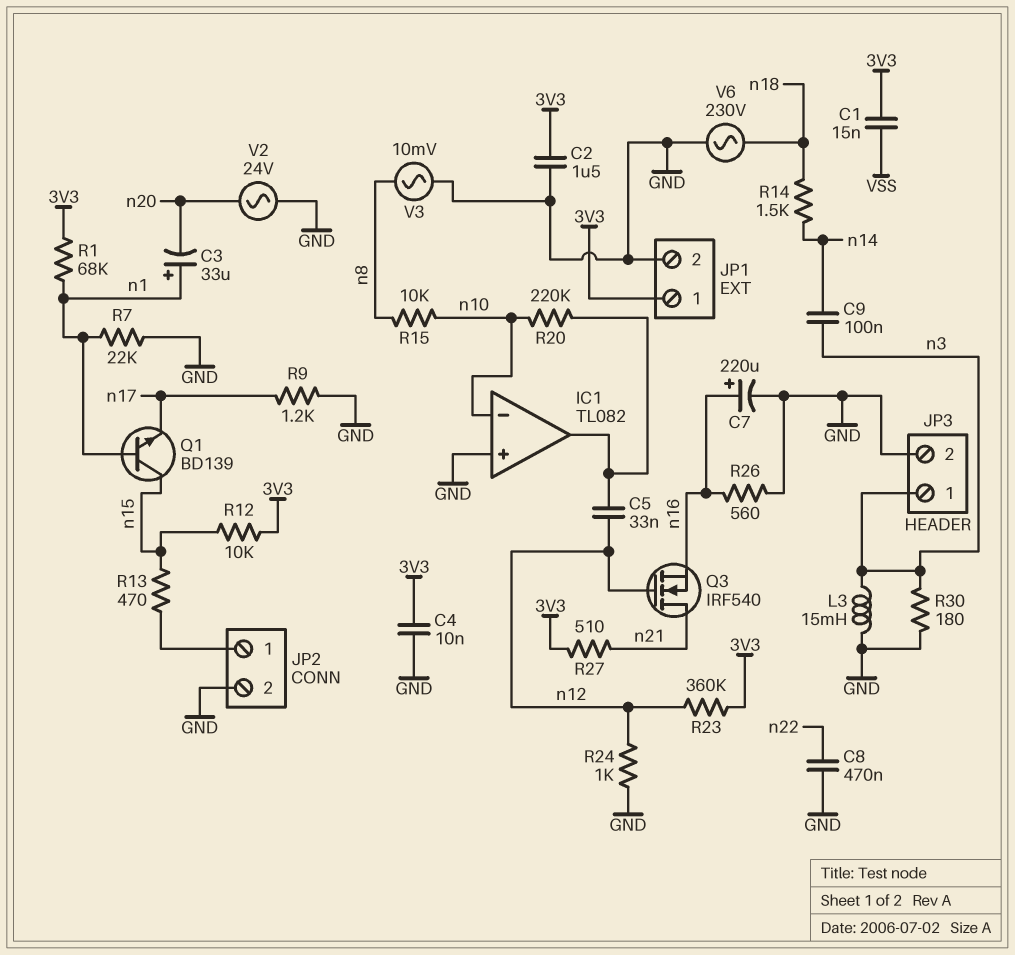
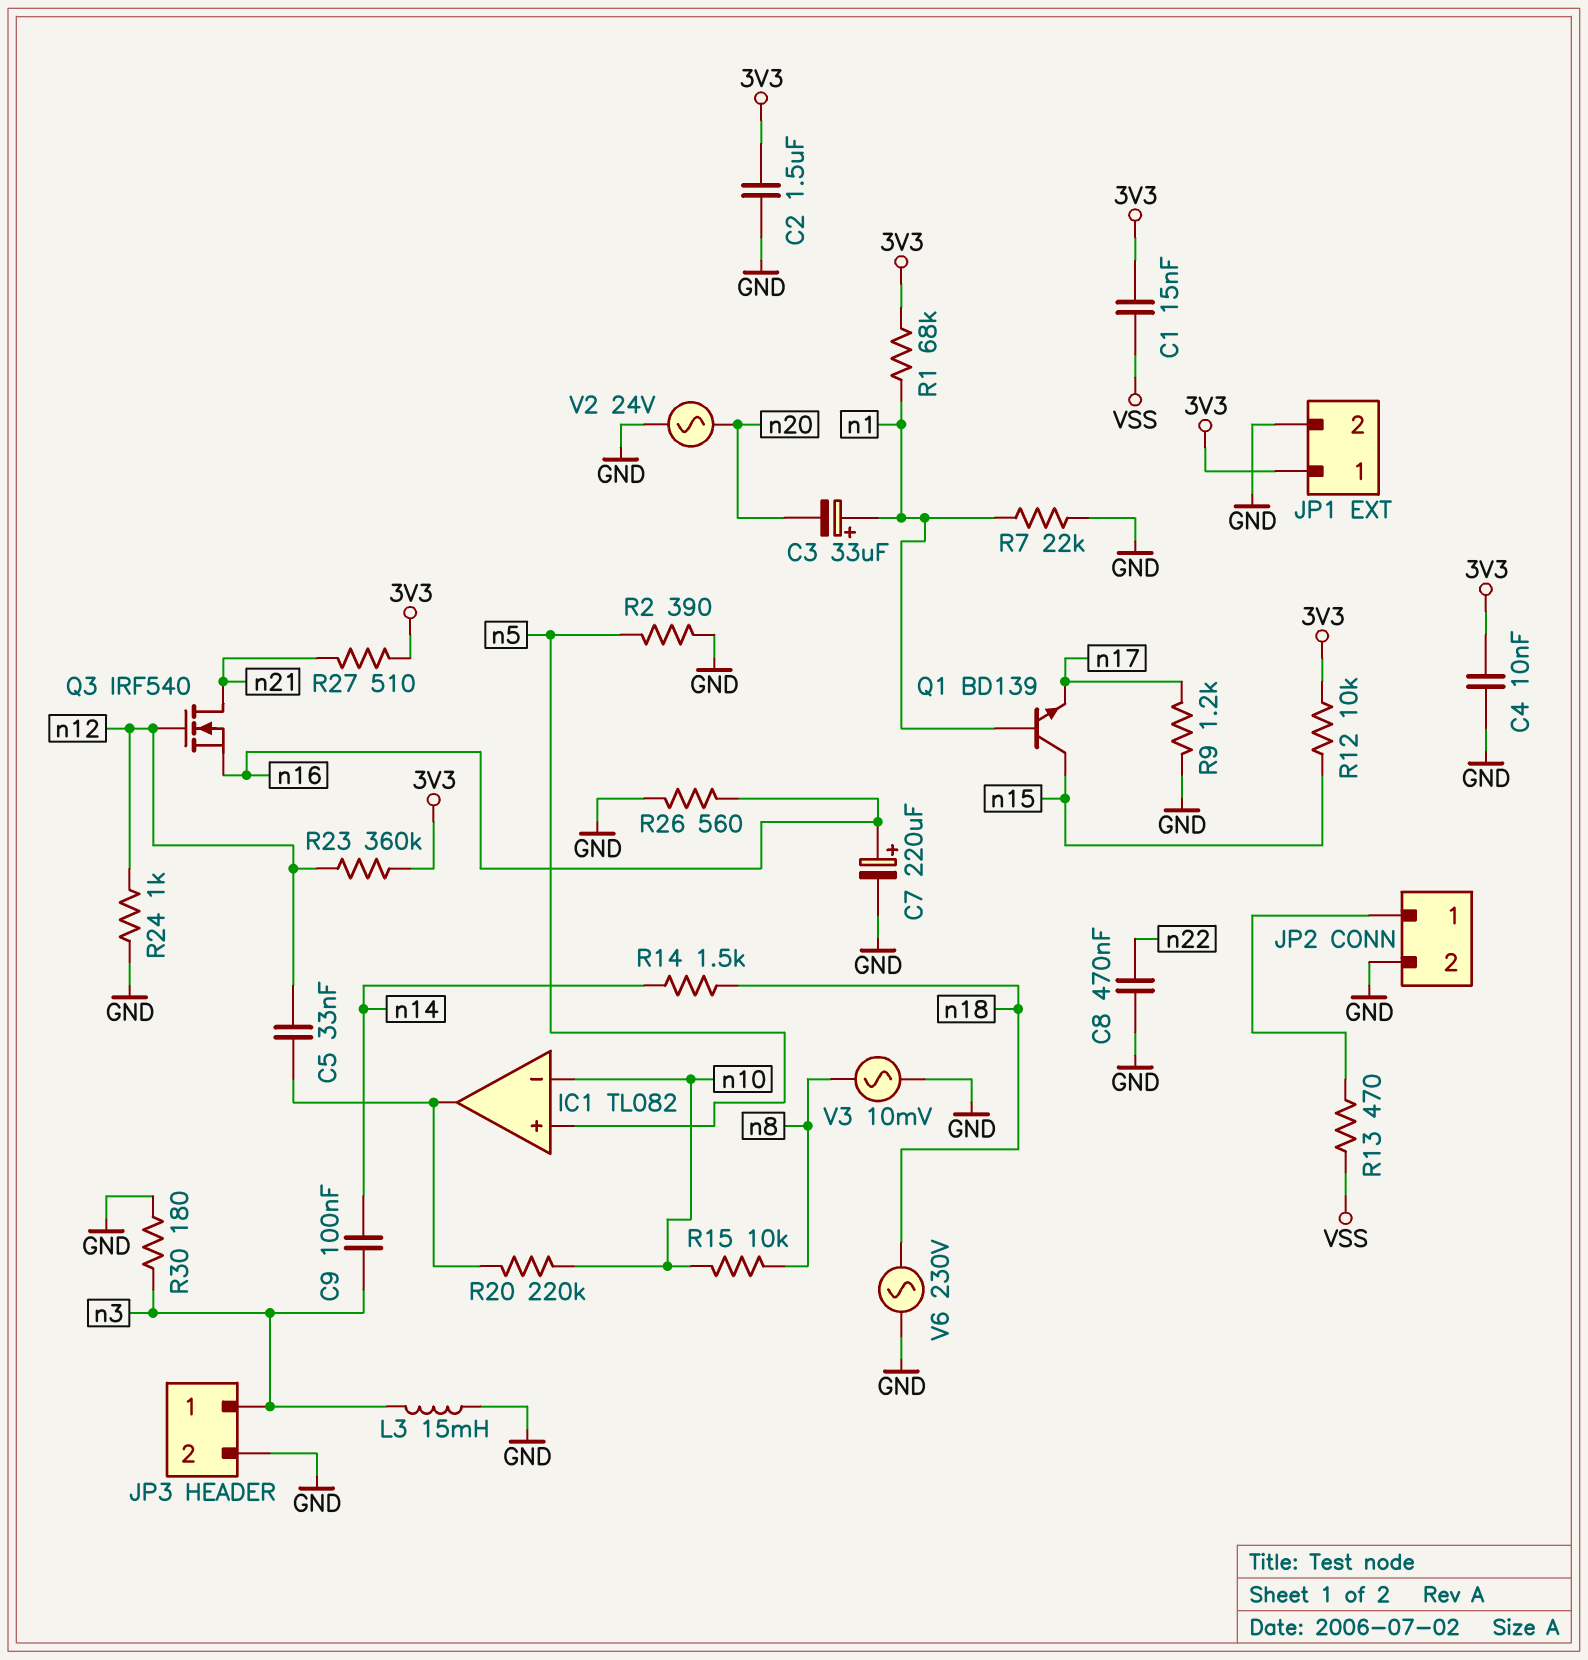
IC1 pin in+: GND -> n5
R2: none -> 390 (GND, n5)
R13: 470 (JP2/1, n15) -> 470 (JP2/1, VSS)

